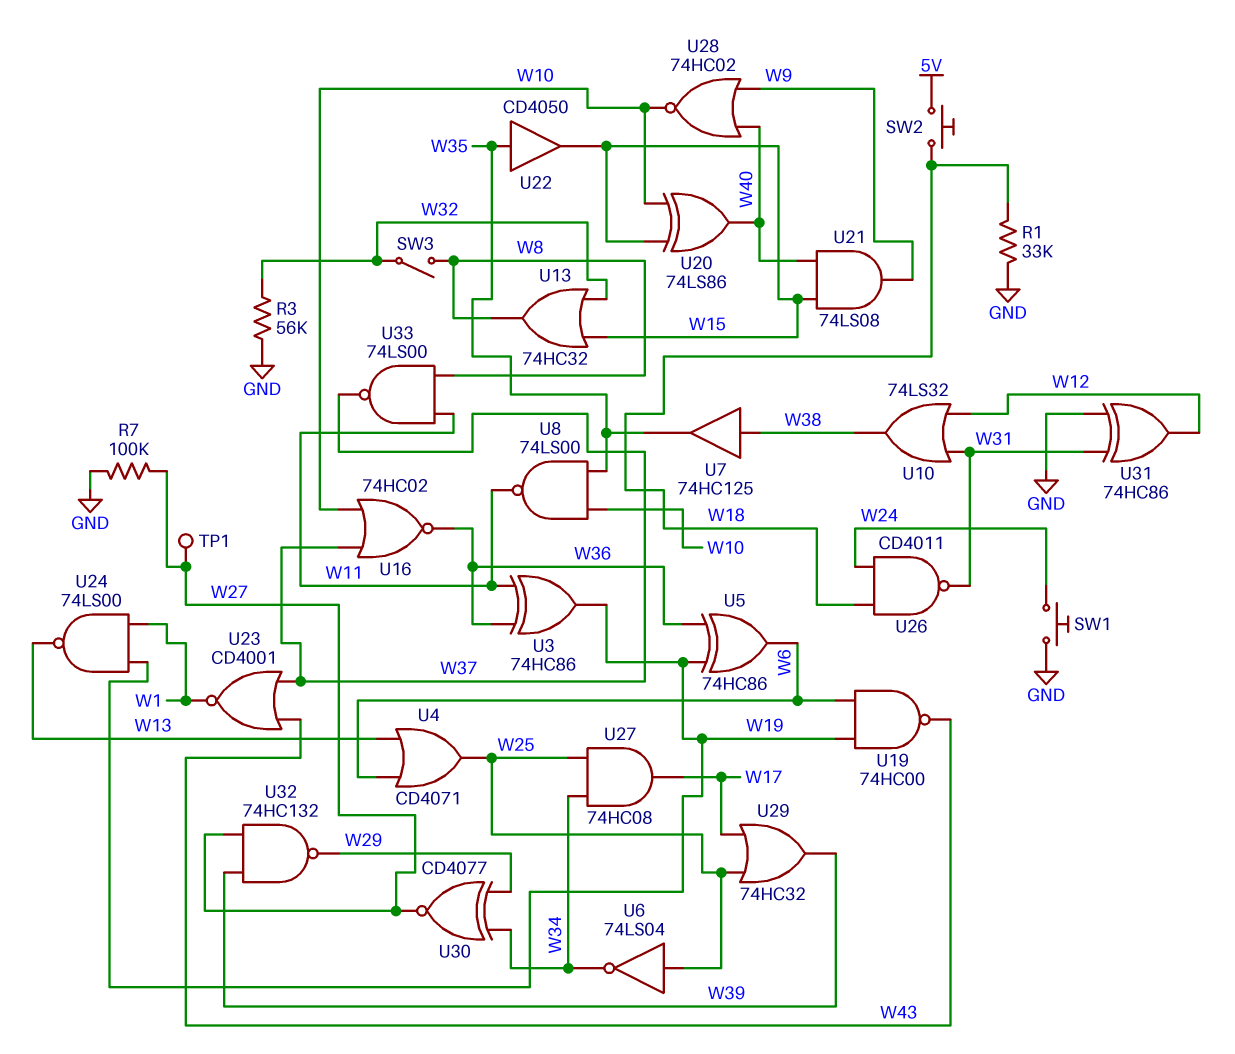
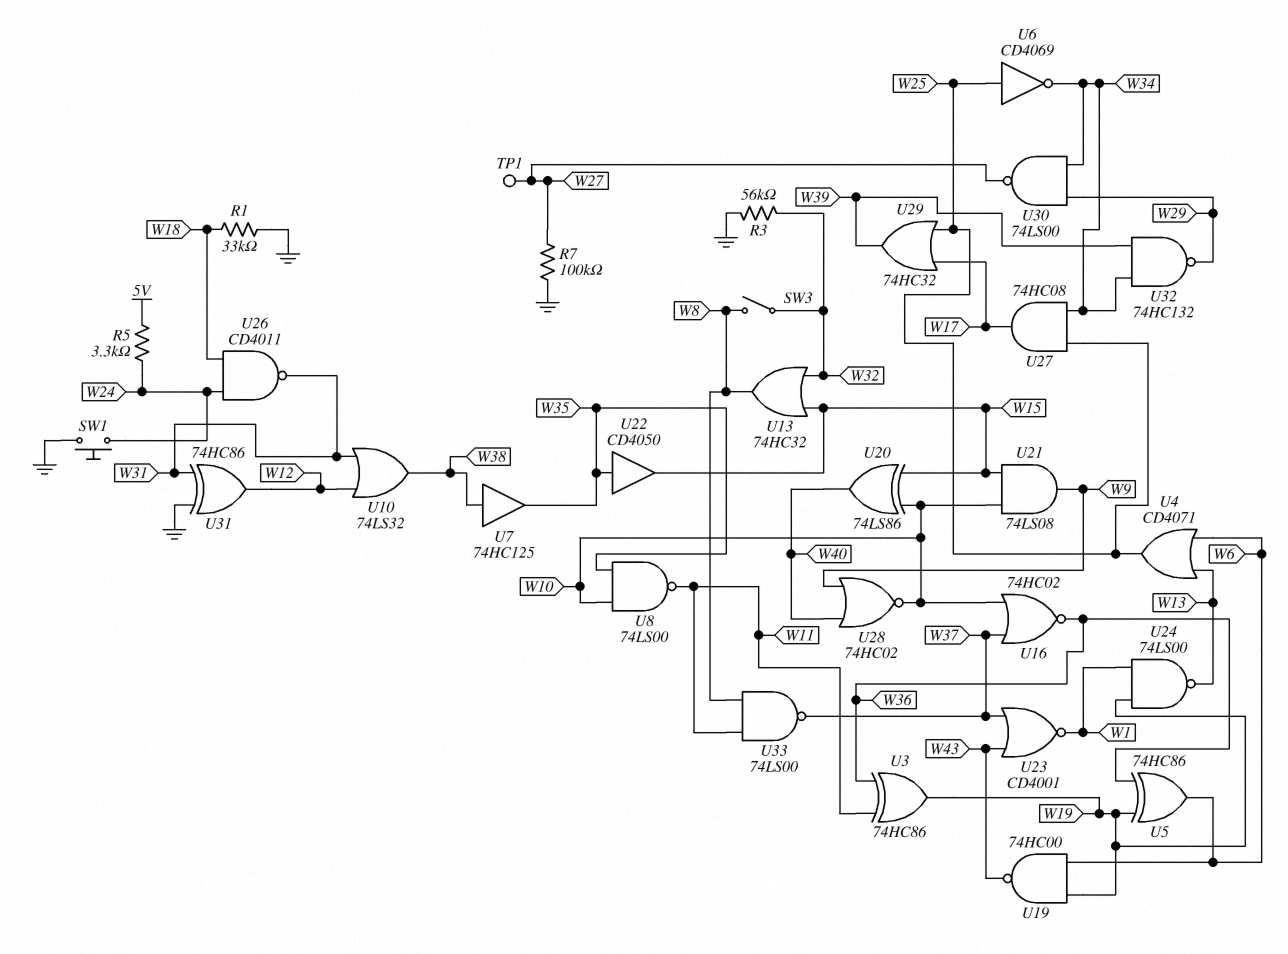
R5: none -> 3.3k (5V, W24)
SW2: button (5V, W18) -> none
U6: NOT 74LS04 (in W25, out W34) -> NOT CD4069 (in W25, out W34)
U21: AND 74LS08 (in W15, in W40, out W9) -> AND 74LS08 (in W10, in W15, out W9)
U30: XNOR CD4077 (in W29, in W34, out W27) -> NAND 74LS00 (in W29, in W34, out W27)
U32: NAND 74HC132 (in W27, in W39, out W29) -> NAND 74HC132 (in W34, in W39, out W29)

